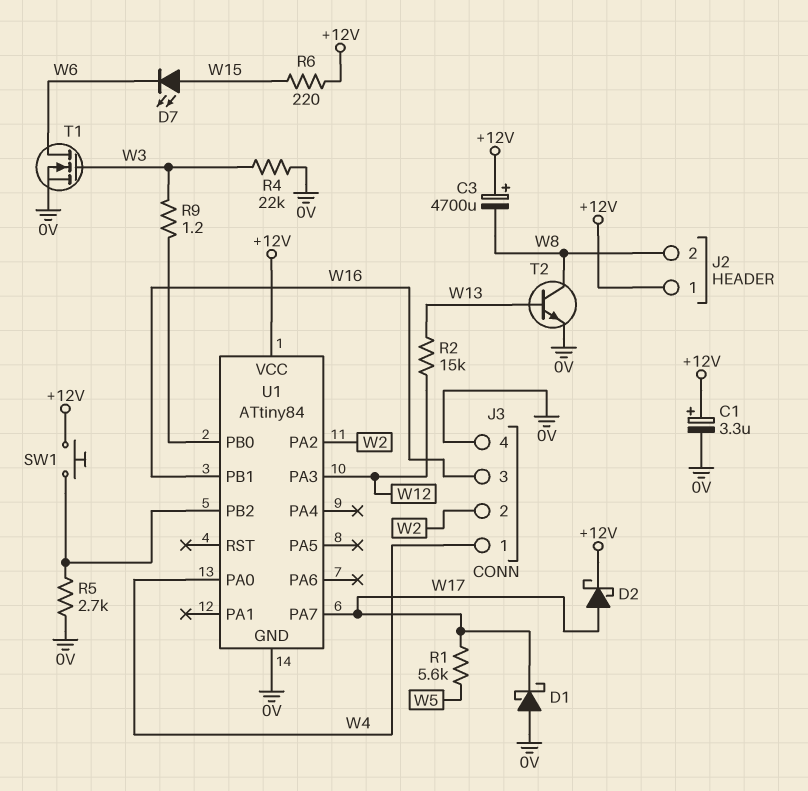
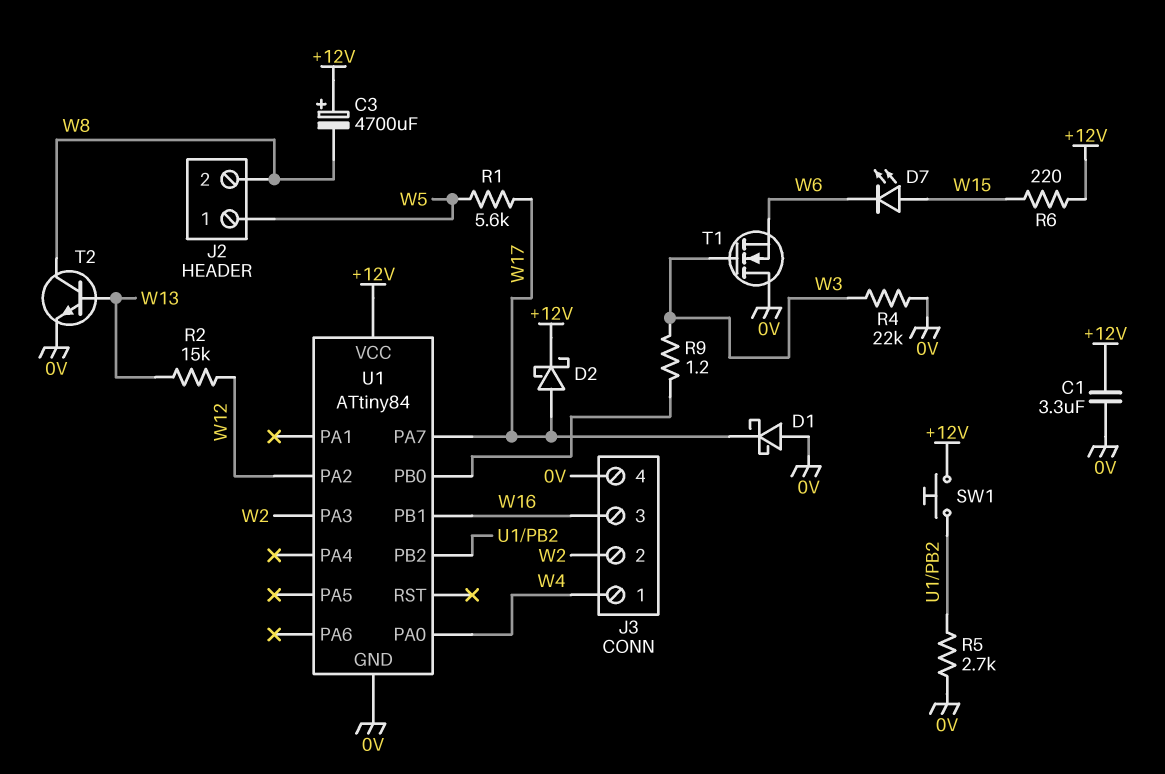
C1: 3.3uF (plus +12V, minus 0V) -> 3.3uF (+12V, 0V)
J2 pin 1: +12V -> W5
T1: NMOS (G W3, D W6, S 0V) -> NMOS (G W3, D 0V, S W6)
U1 pin PA2: W2 -> W12
U1 pin PA3: W12 -> W2

